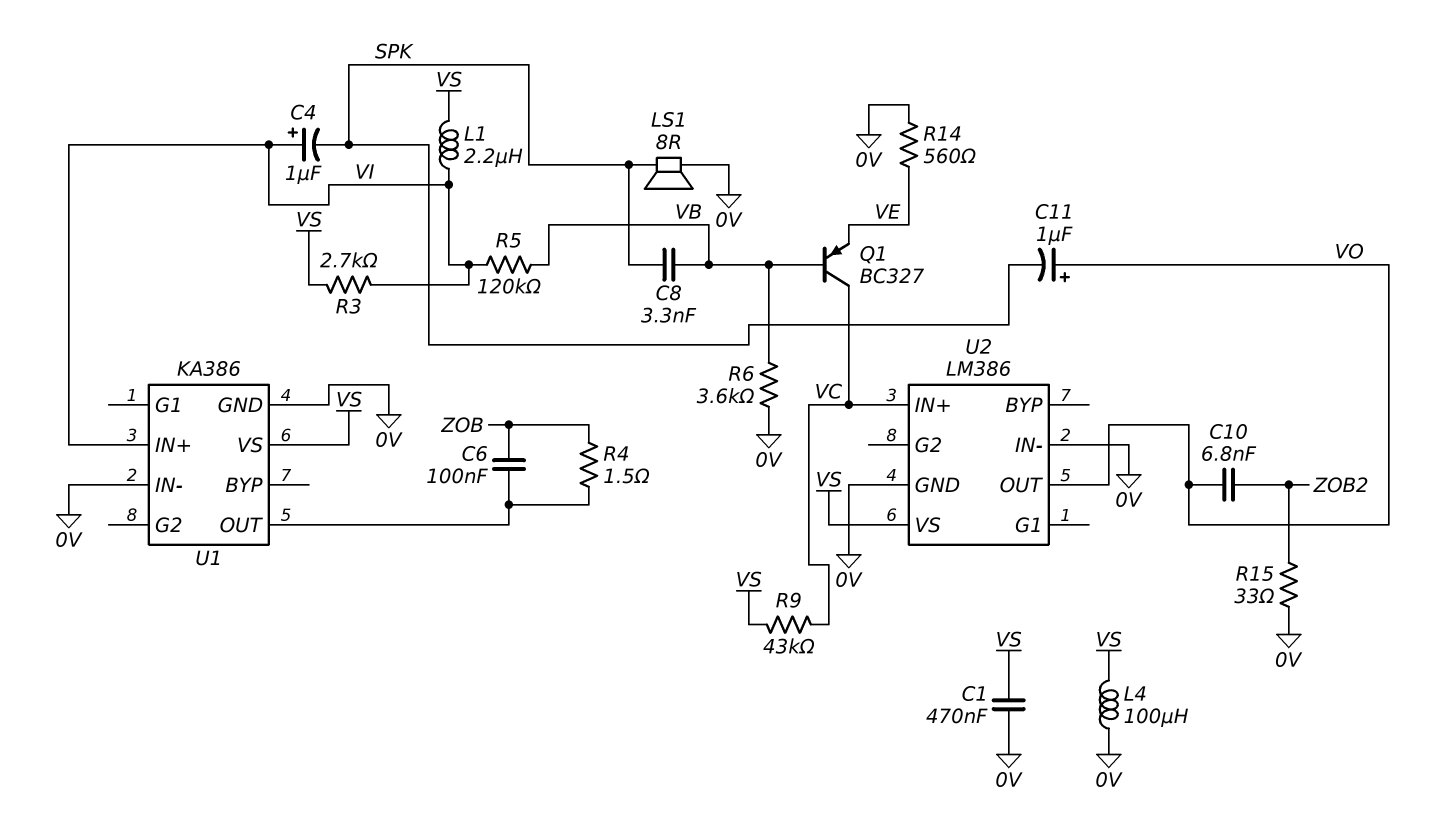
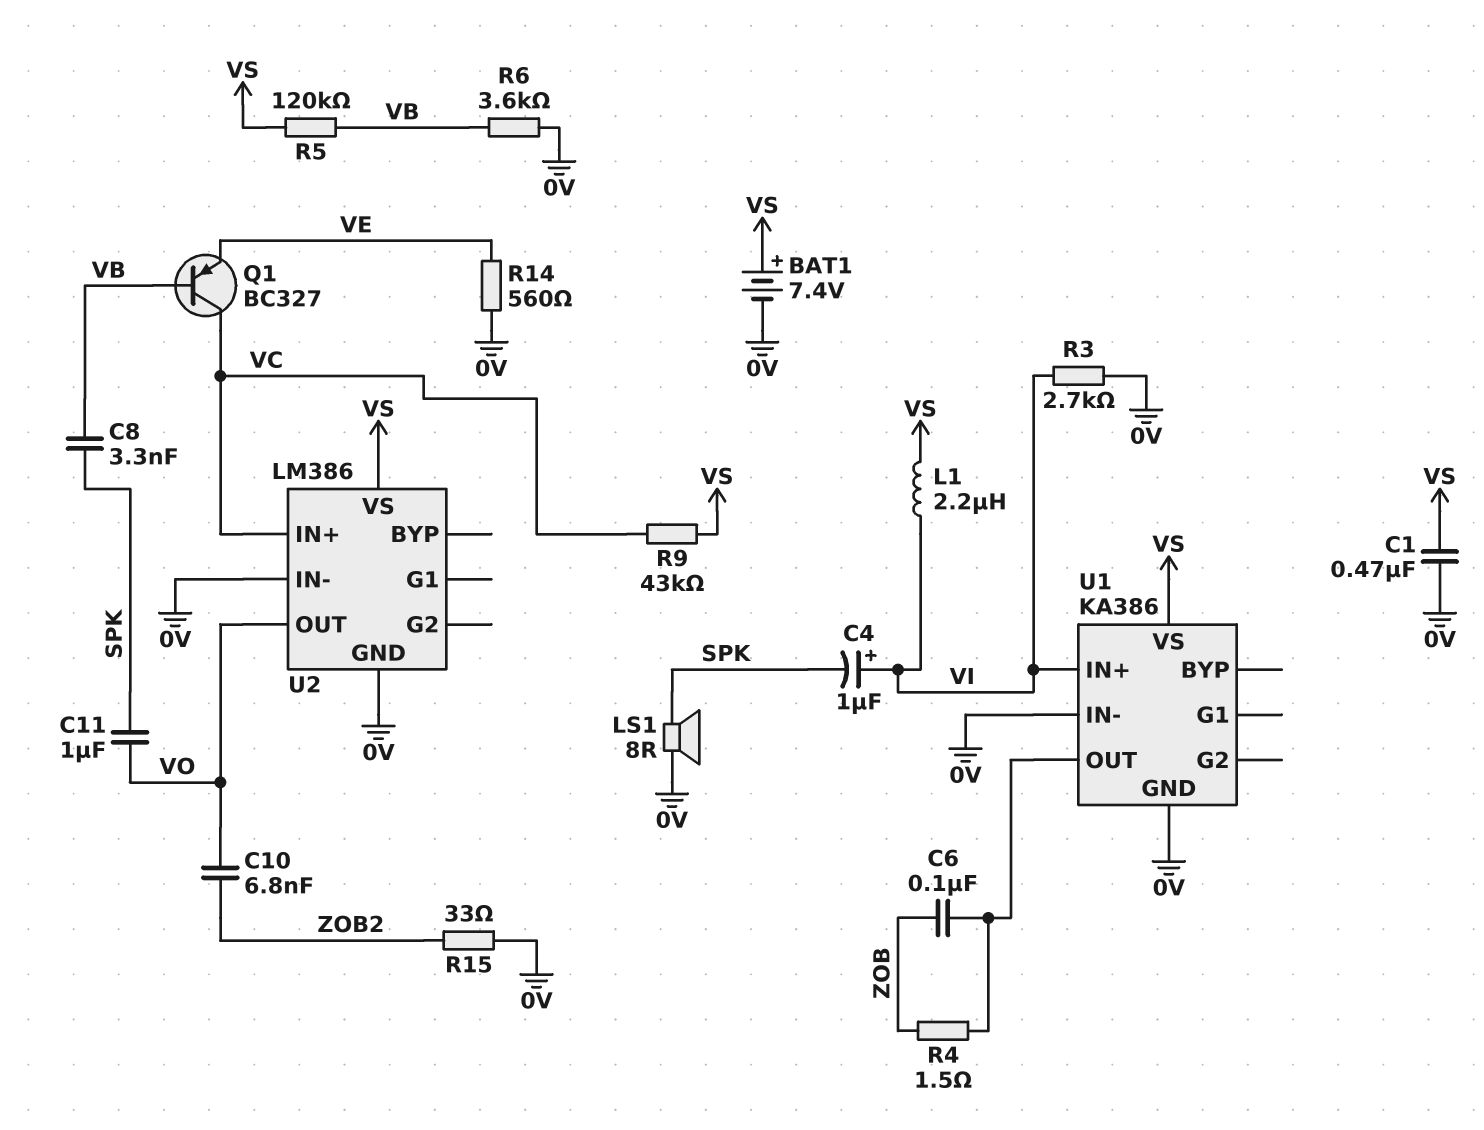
BAT1: none -> 7.4V (plus VS, minus 0V)
C11: 1uF (plus VO, minus SPK) -> 1uF (SPK, VO)
L4: 100uH (0V, VS) -> none
R3: 2.7k (VI, VS) -> 2.7k (0V, VI)
R5: 120k (VB, VI) -> 120k (VB, VS)

